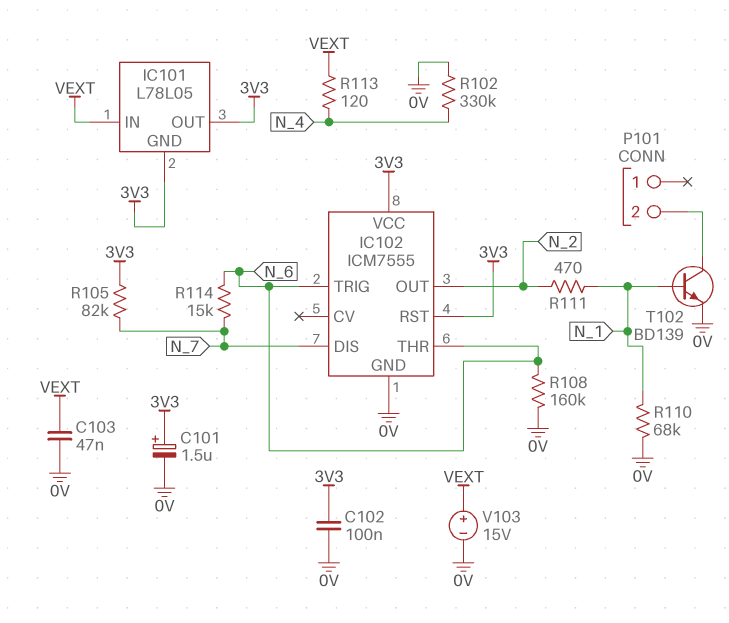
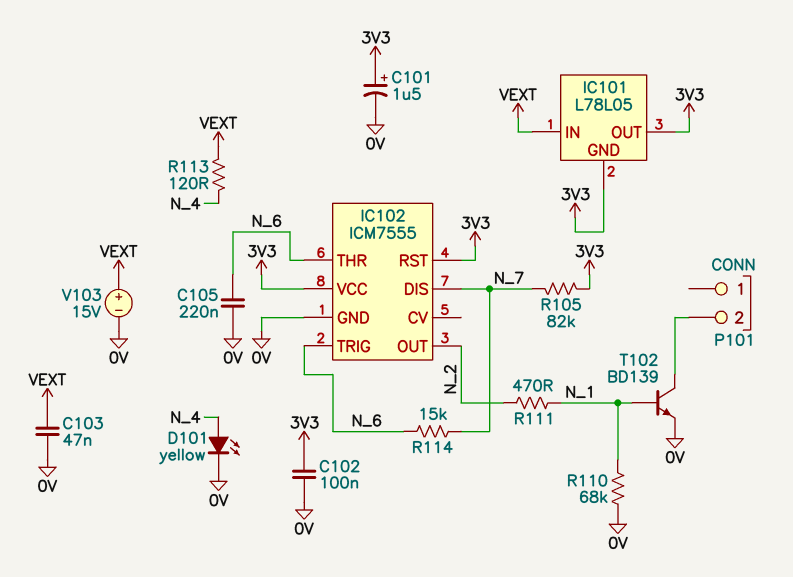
C105: none -> 220nF (0V, N_6)
D101: none -> LED yellow (A N_4, K 0V)
R102: 330k (0V, N_4) -> none
R108: 160k (0V, N_6) -> none

